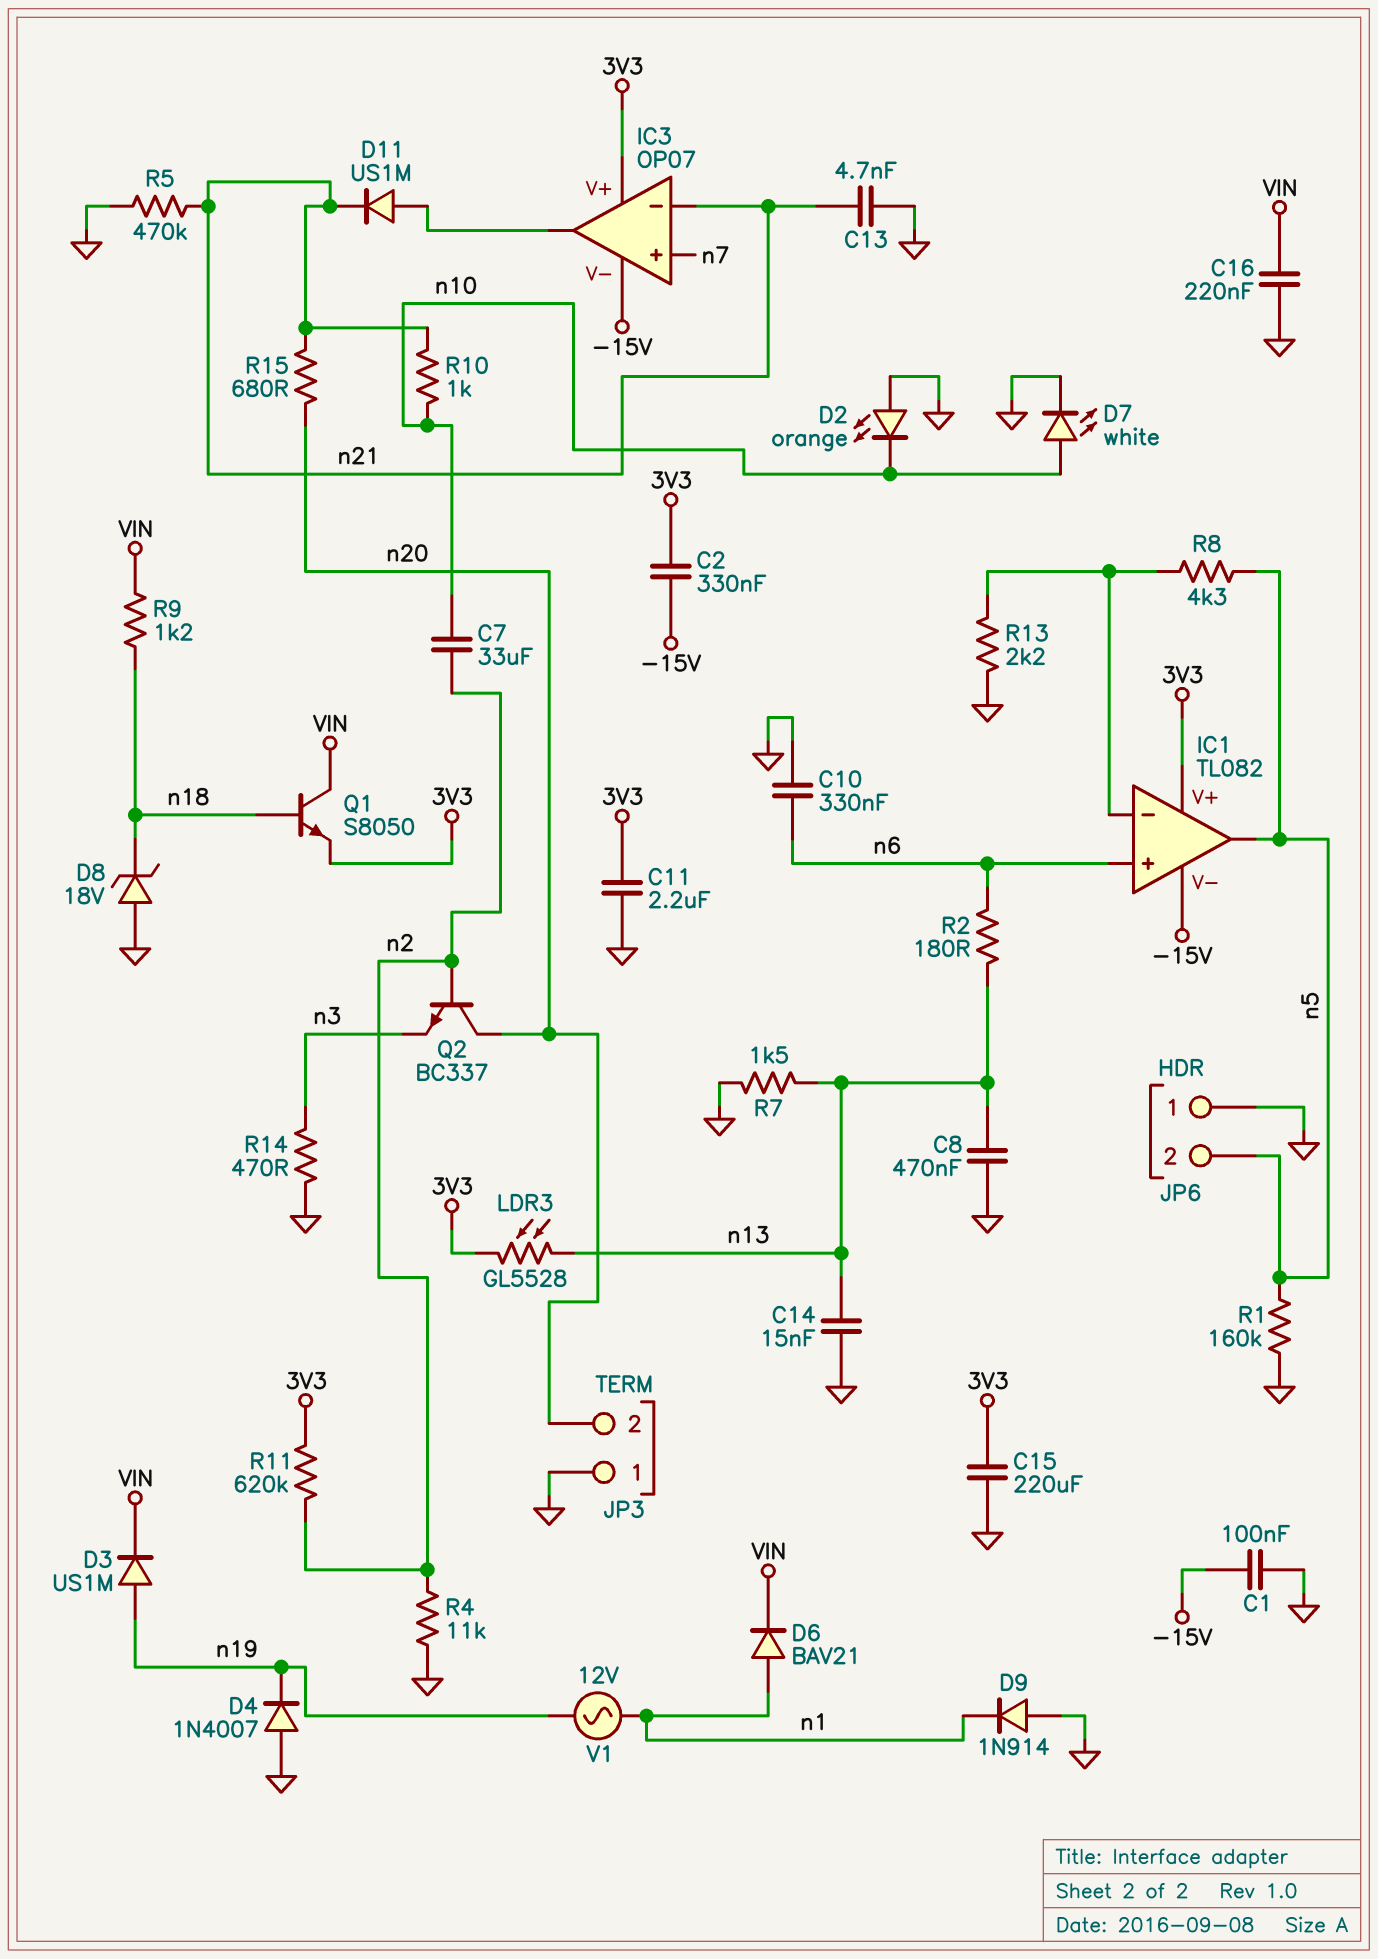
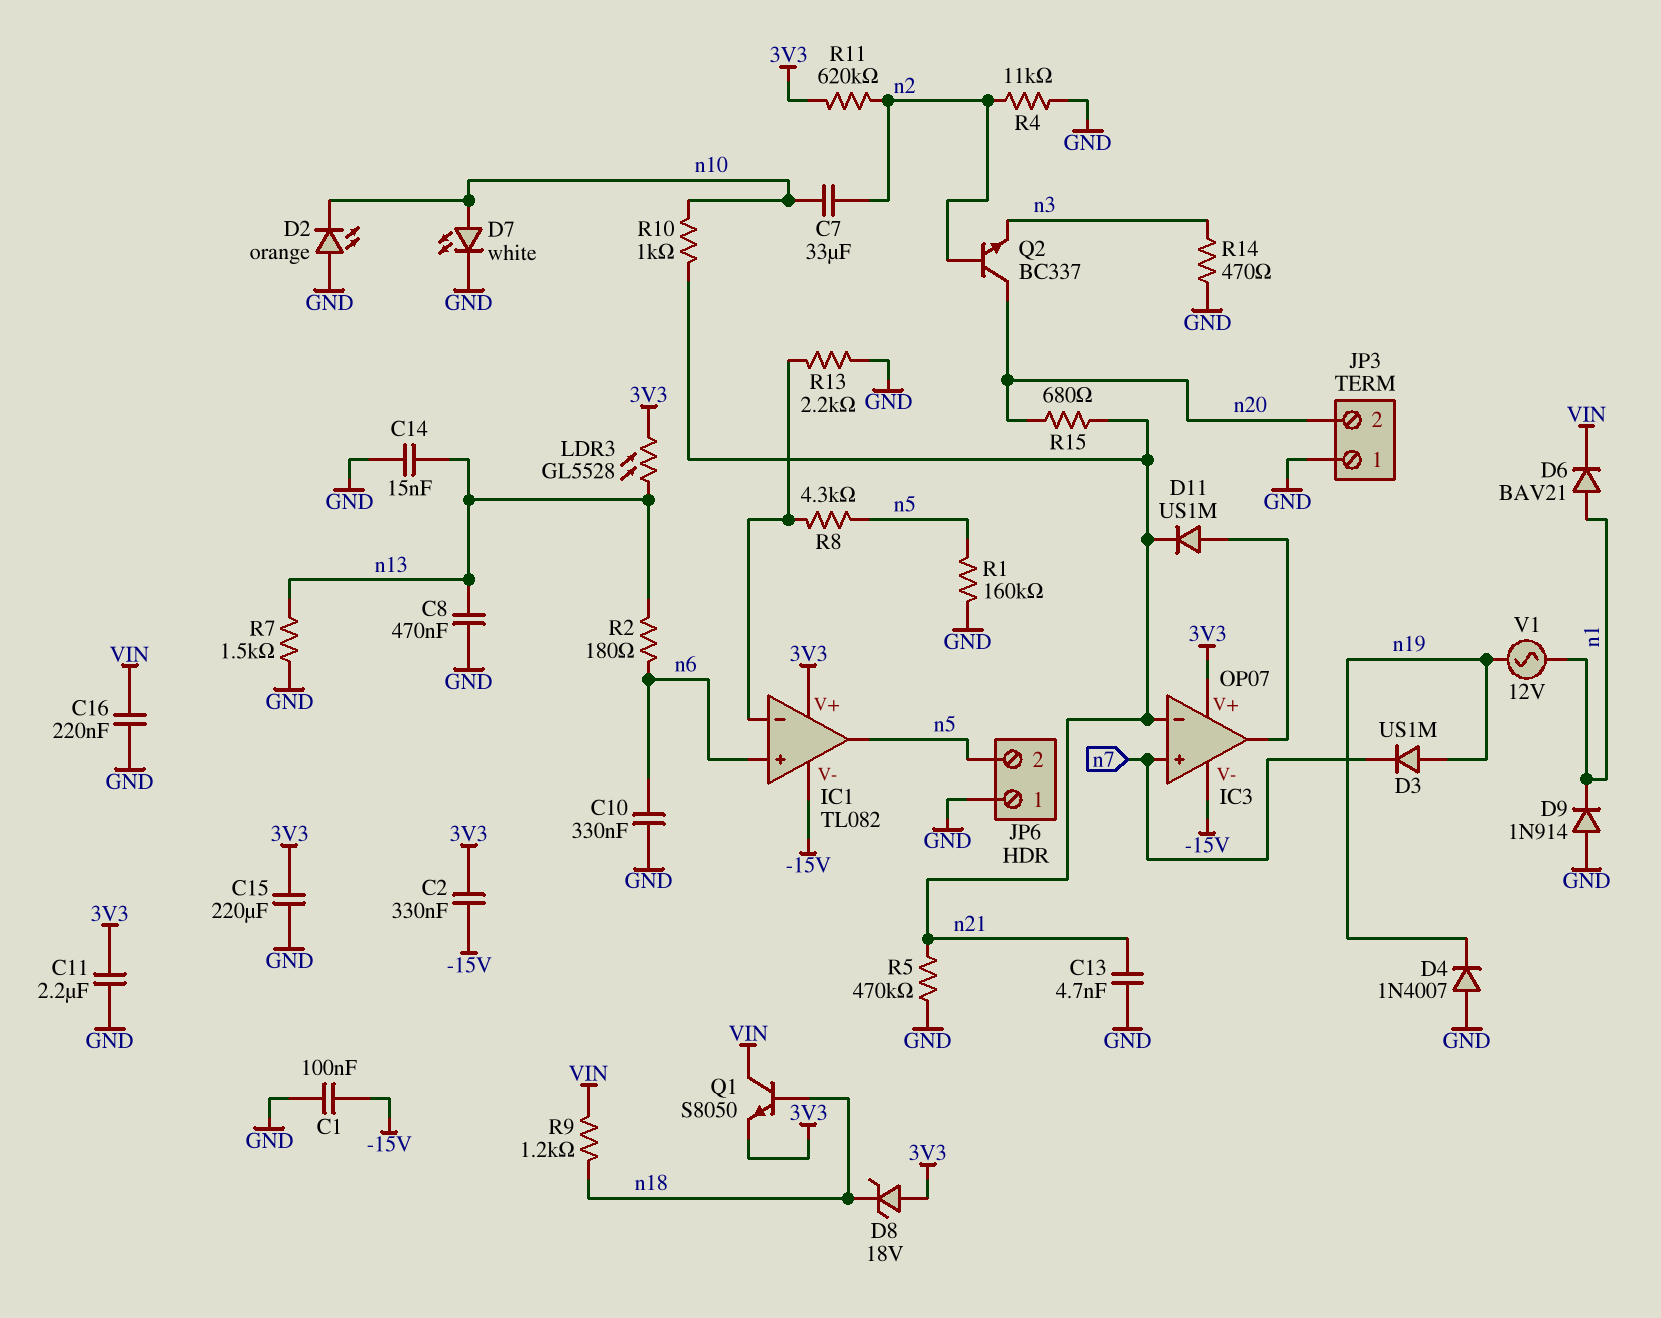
D3: diode US1M (A n19, K VIN) -> diode US1M (A n19, K n7)
D8: zener 18V (A GND, K n18) -> zener 18V (A 3V3, K n18)

